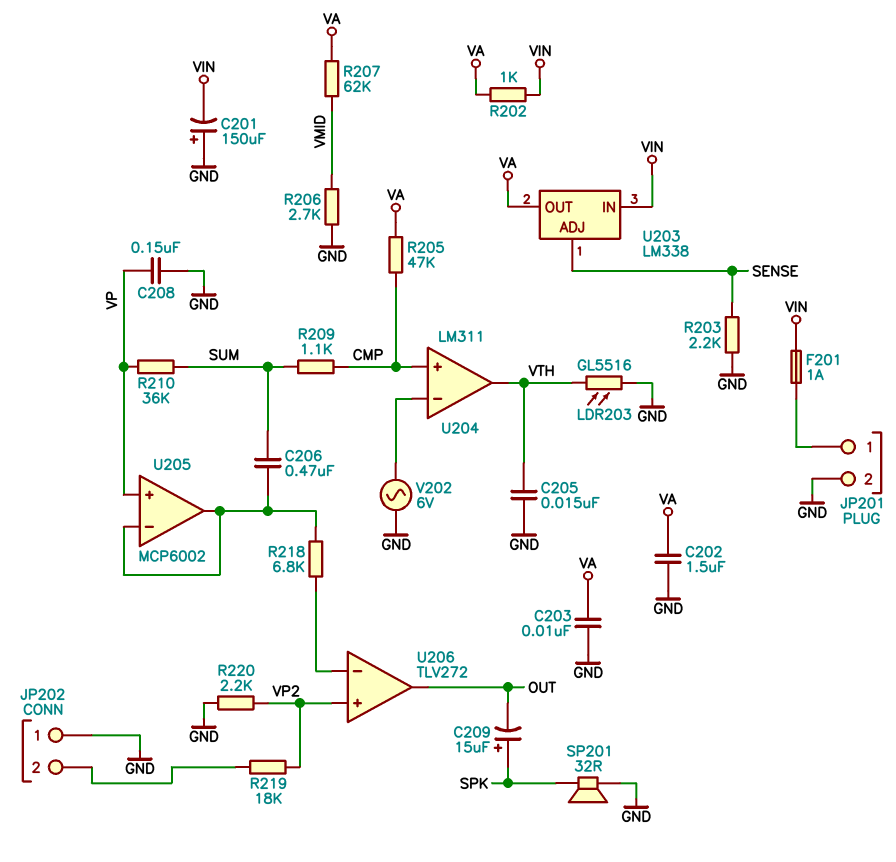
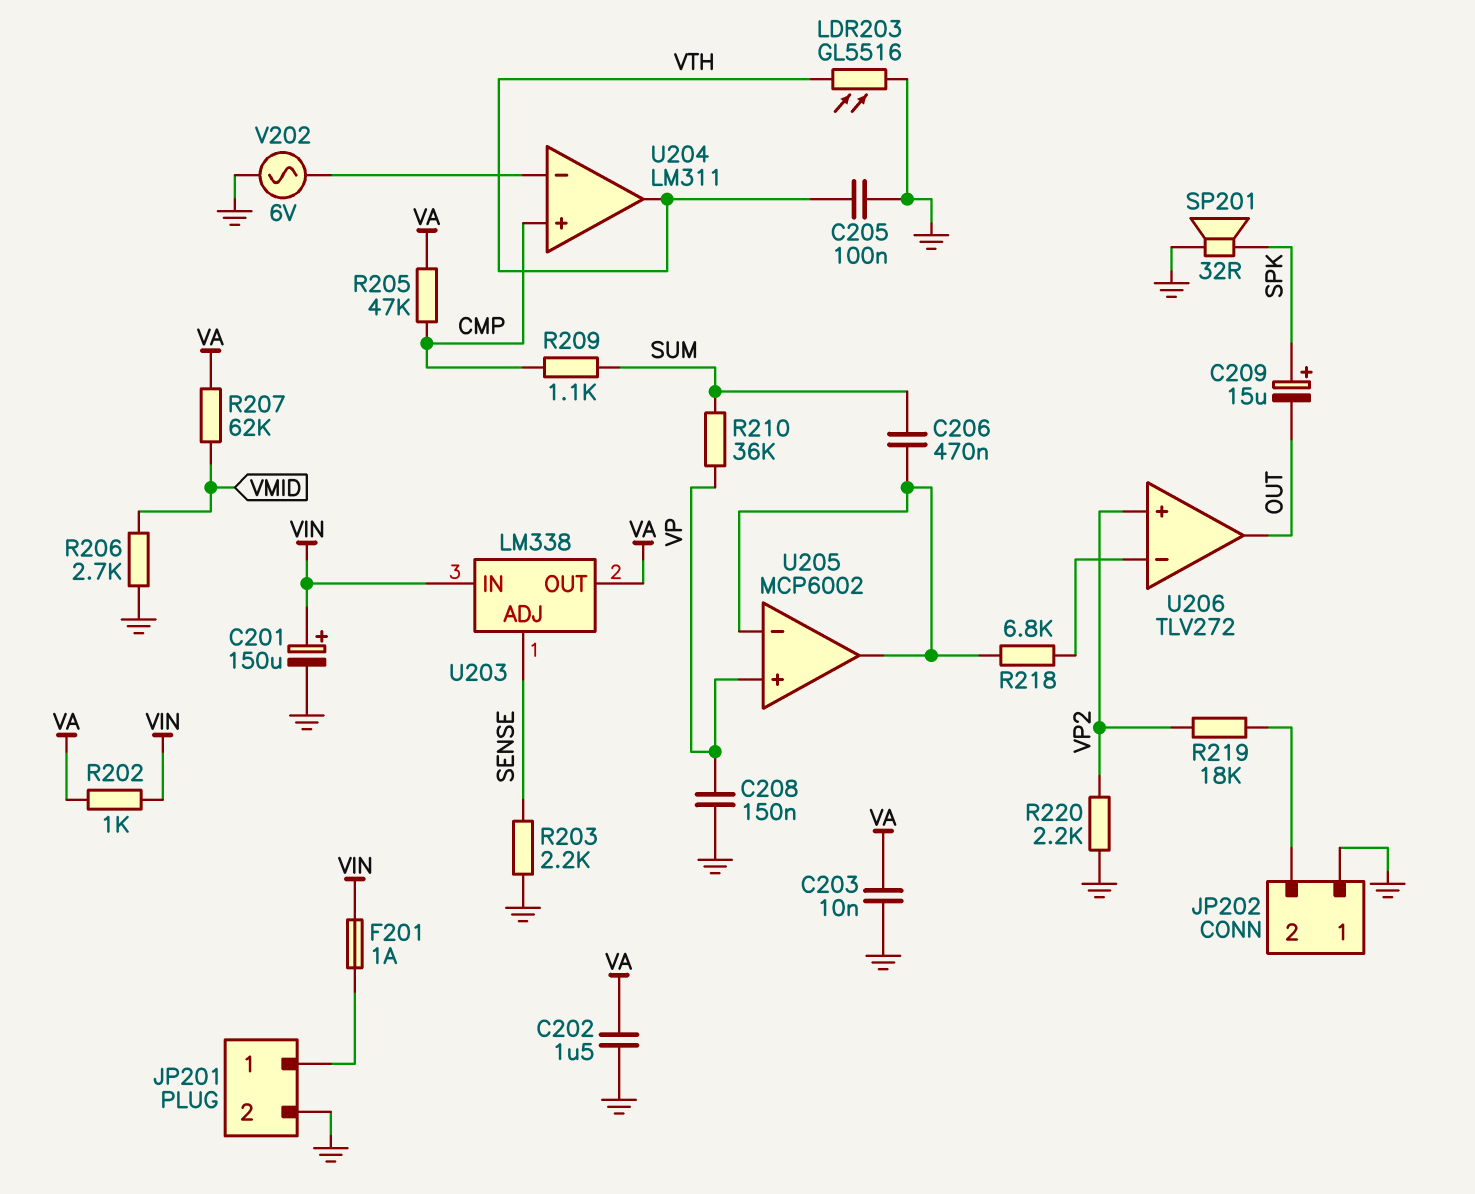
C201: 150uF (plus GND, minus VIN) -> 150uF (plus VIN, minus GND)
C205: 15nF (GND, VTH) -> 100nF (GND, VTH)

